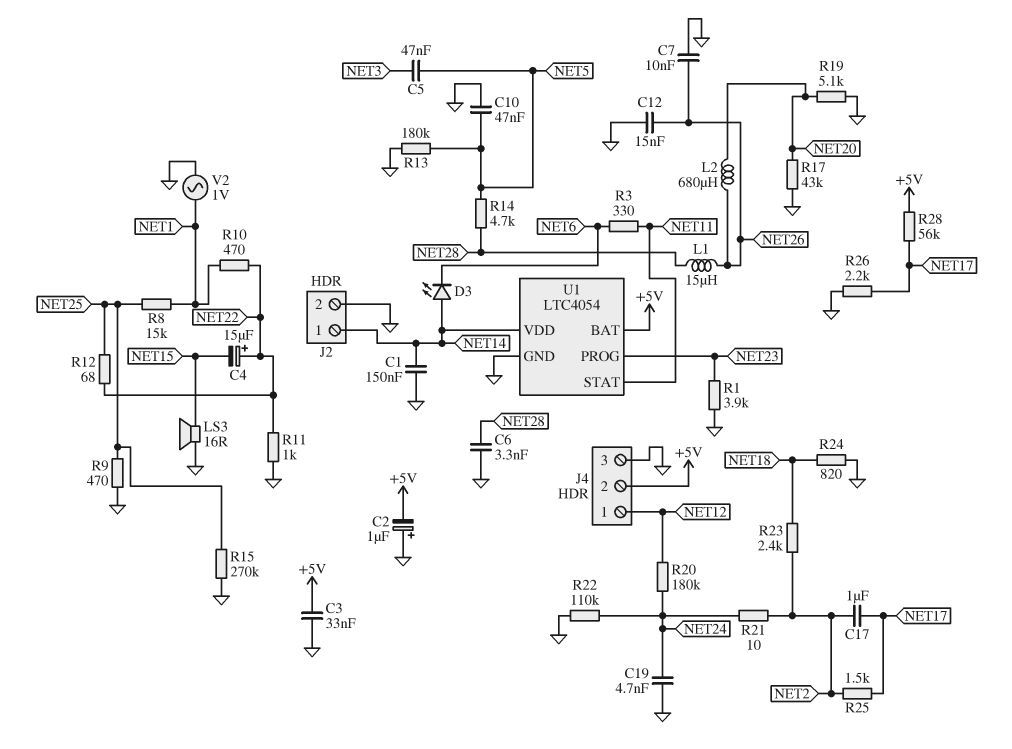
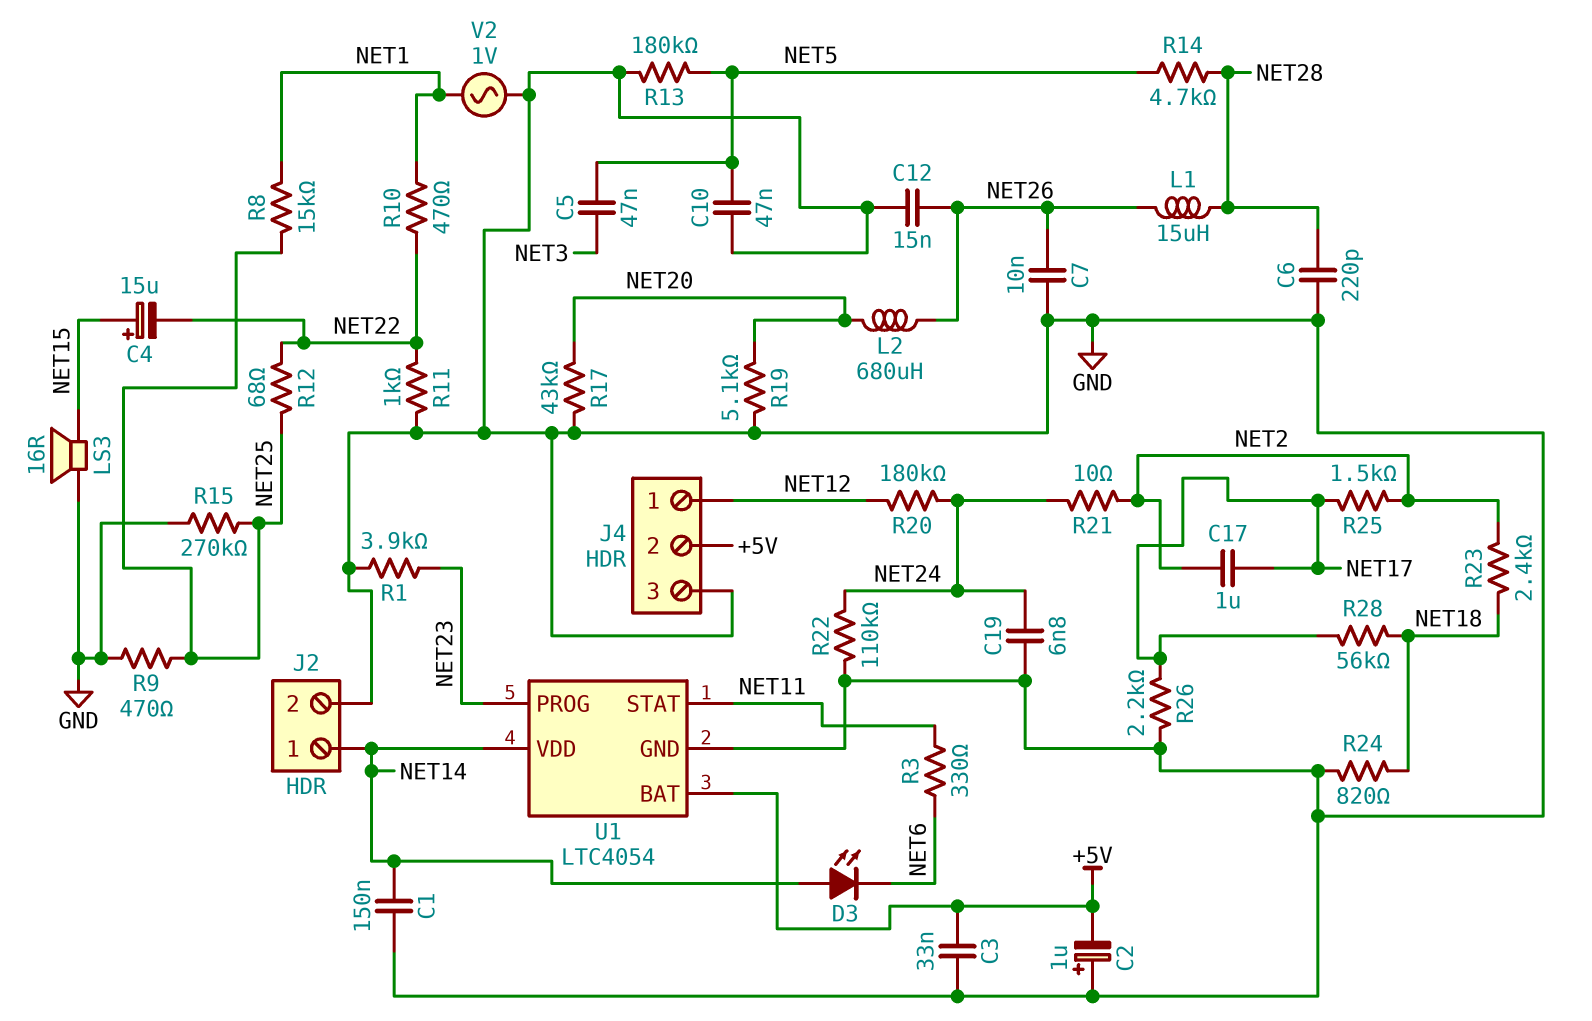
C4: 15uF (plus NET22, minus NET15) -> 15uF (plus NET15, minus NET22)
C6: 3.3nF (GND, NET28) -> 220pF (GND, NET28)
C19: 4.7nF (GND, NET24) -> 6.8nF (GND, NET24)
R28: 56k (+5V, NET17) -> 56k (NET17, NET18)

